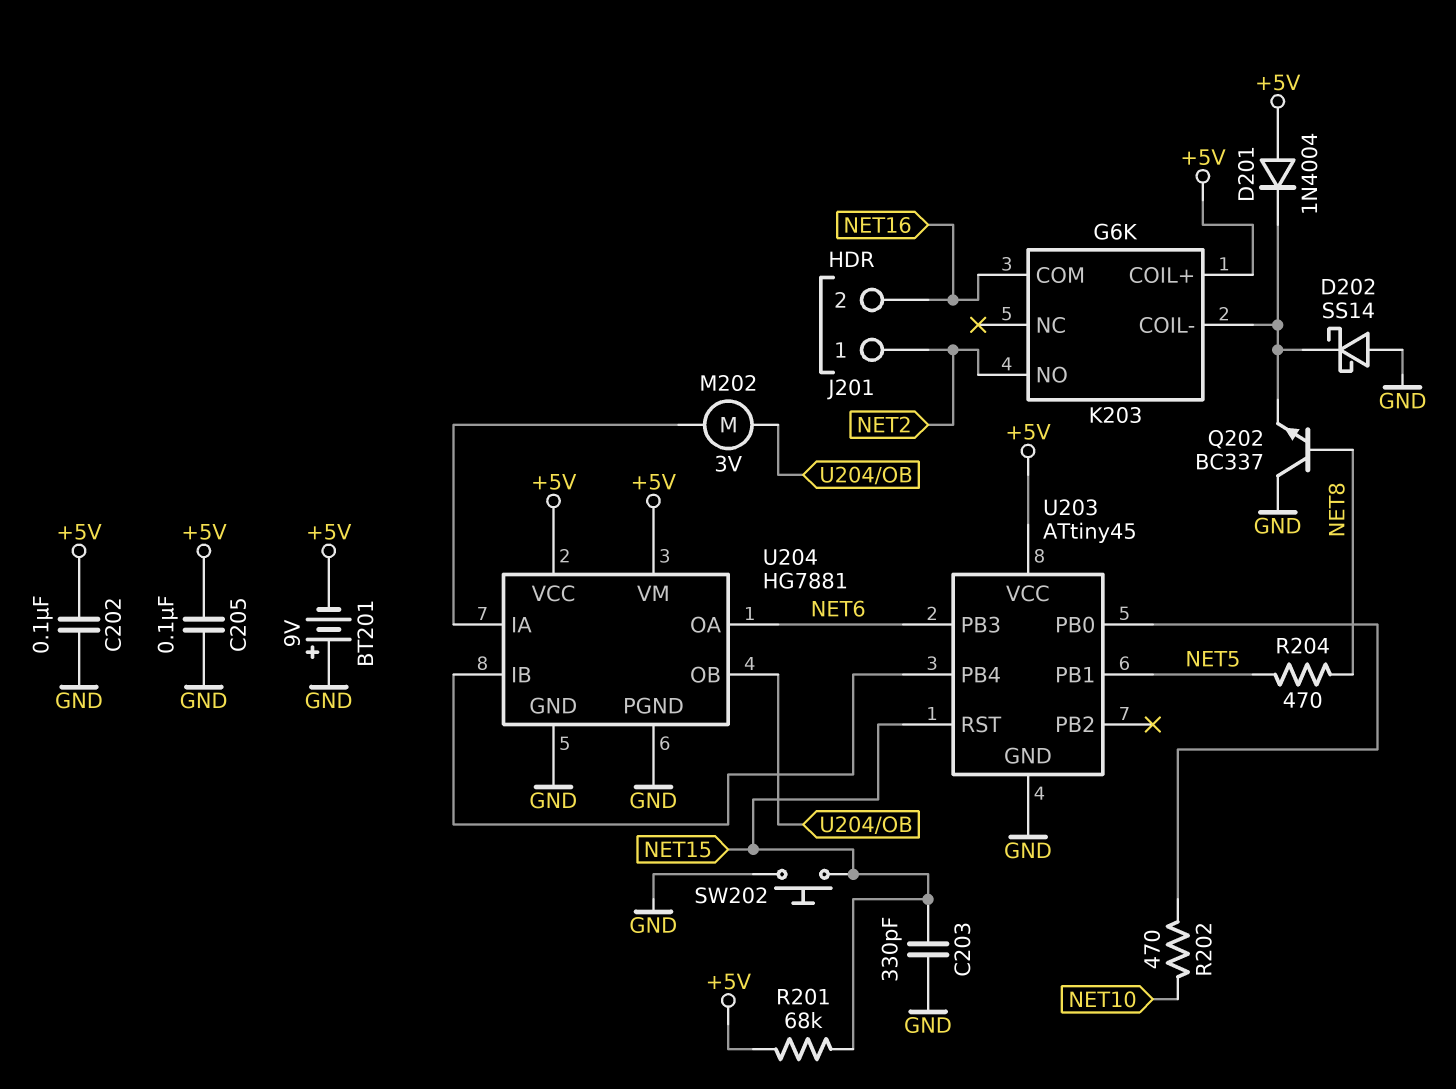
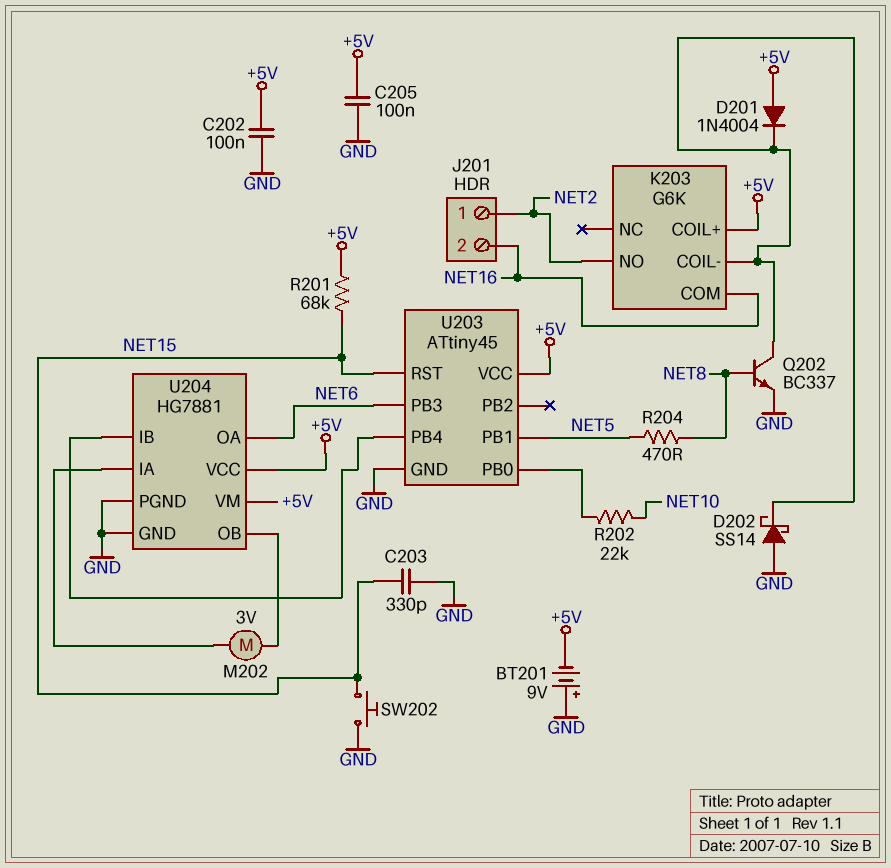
Q202: NPN BC337 (B NET8, C GND, E K203/COIL-) -> NPN BC337 (B NET8, C K203/COIL-, E GND)
R202: 470 (NET10, U203/PB0) -> 22k (NET10, U203/PB0)

